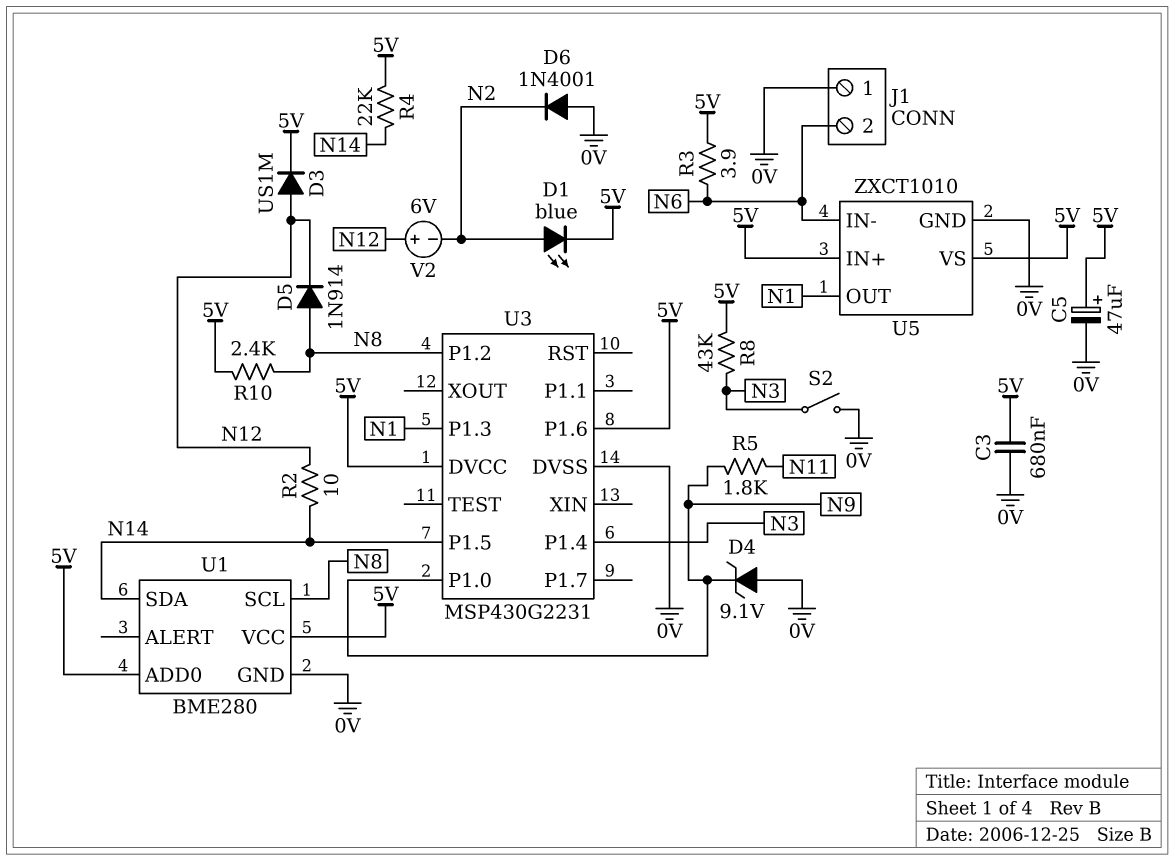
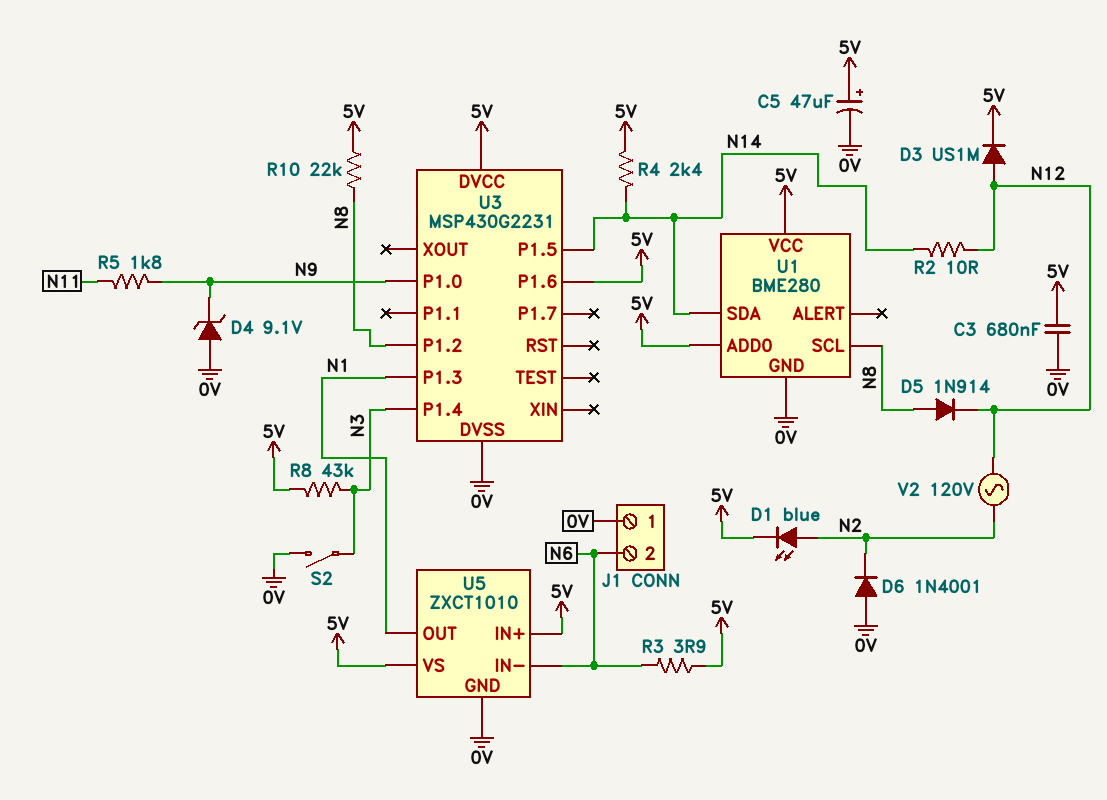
R4: 22k (5V, N14) -> 2.4k (5V, N14)
R10: 2.4k (5V, N8) -> 22k (5V, N8)
V2: 6V (plus N12, minus N2) -> AC 120V (N2, N12)

